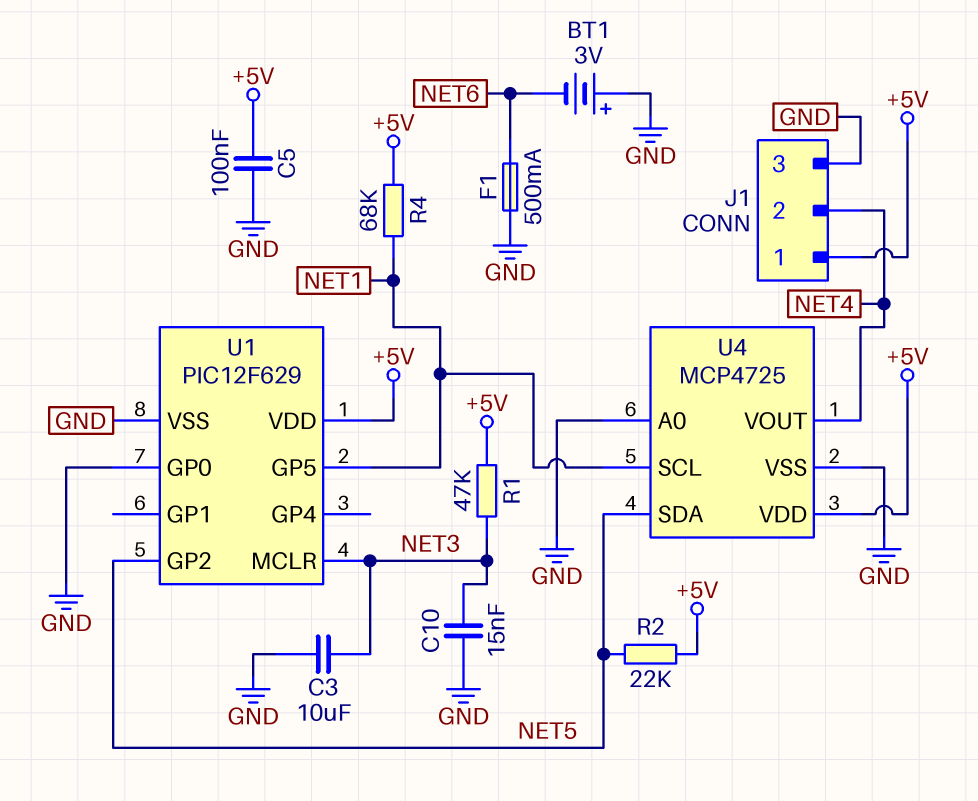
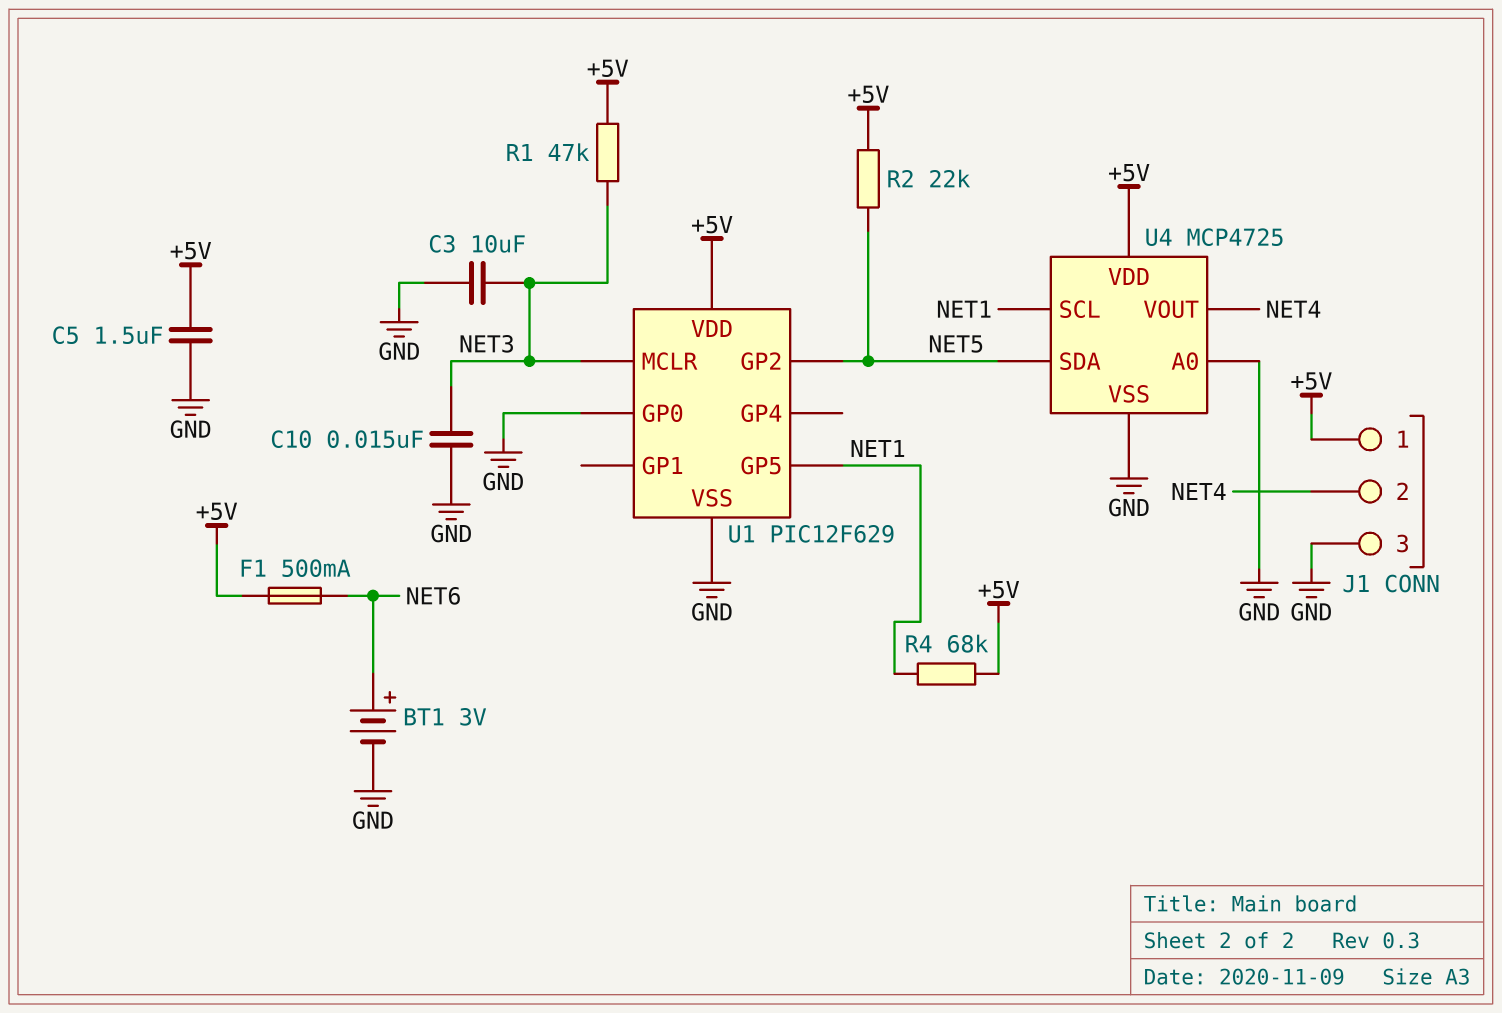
BT1: 3V (plus GND, minus NET6) -> 3V (plus NET6, minus GND)
C5: 100nF (+5V, GND) -> 1.5uF (+5V, GND)
F1: 500mA (GND, NET6) -> 500mA (+5V, NET6)

